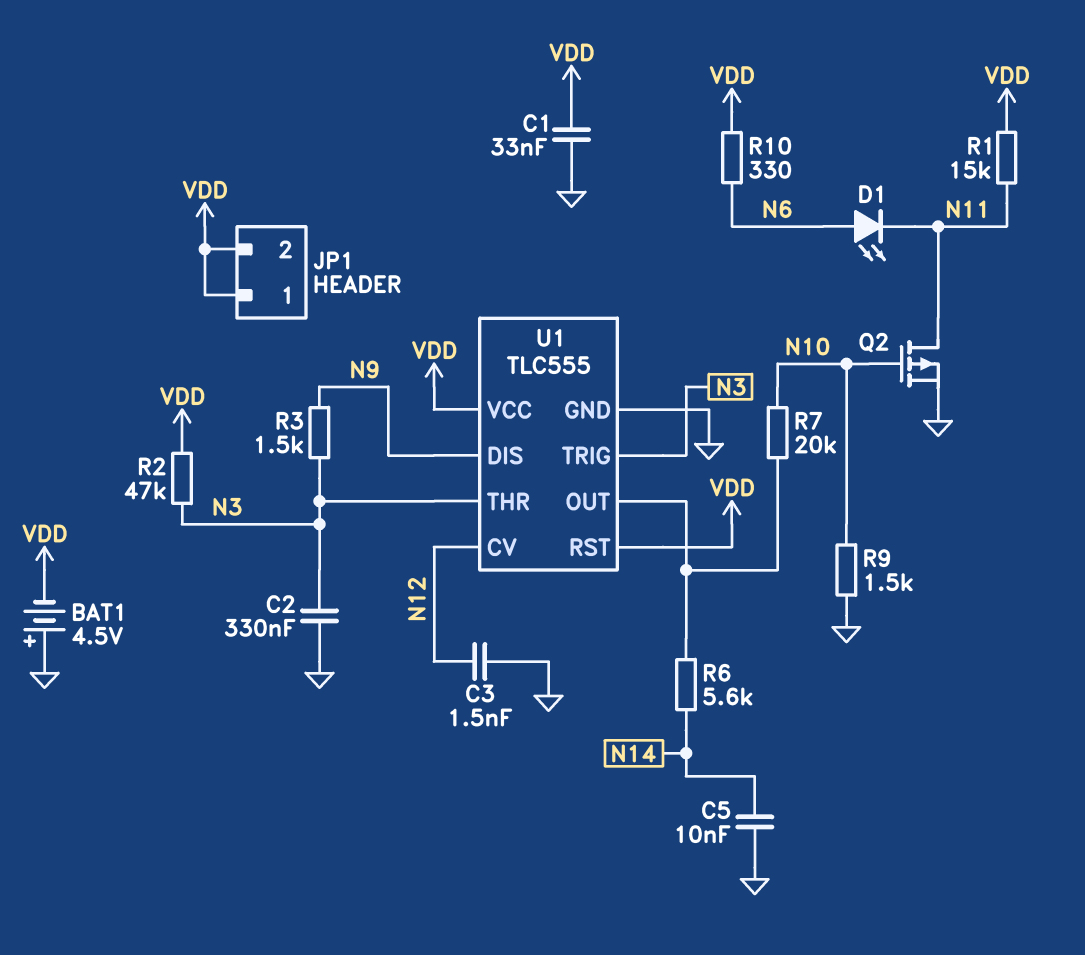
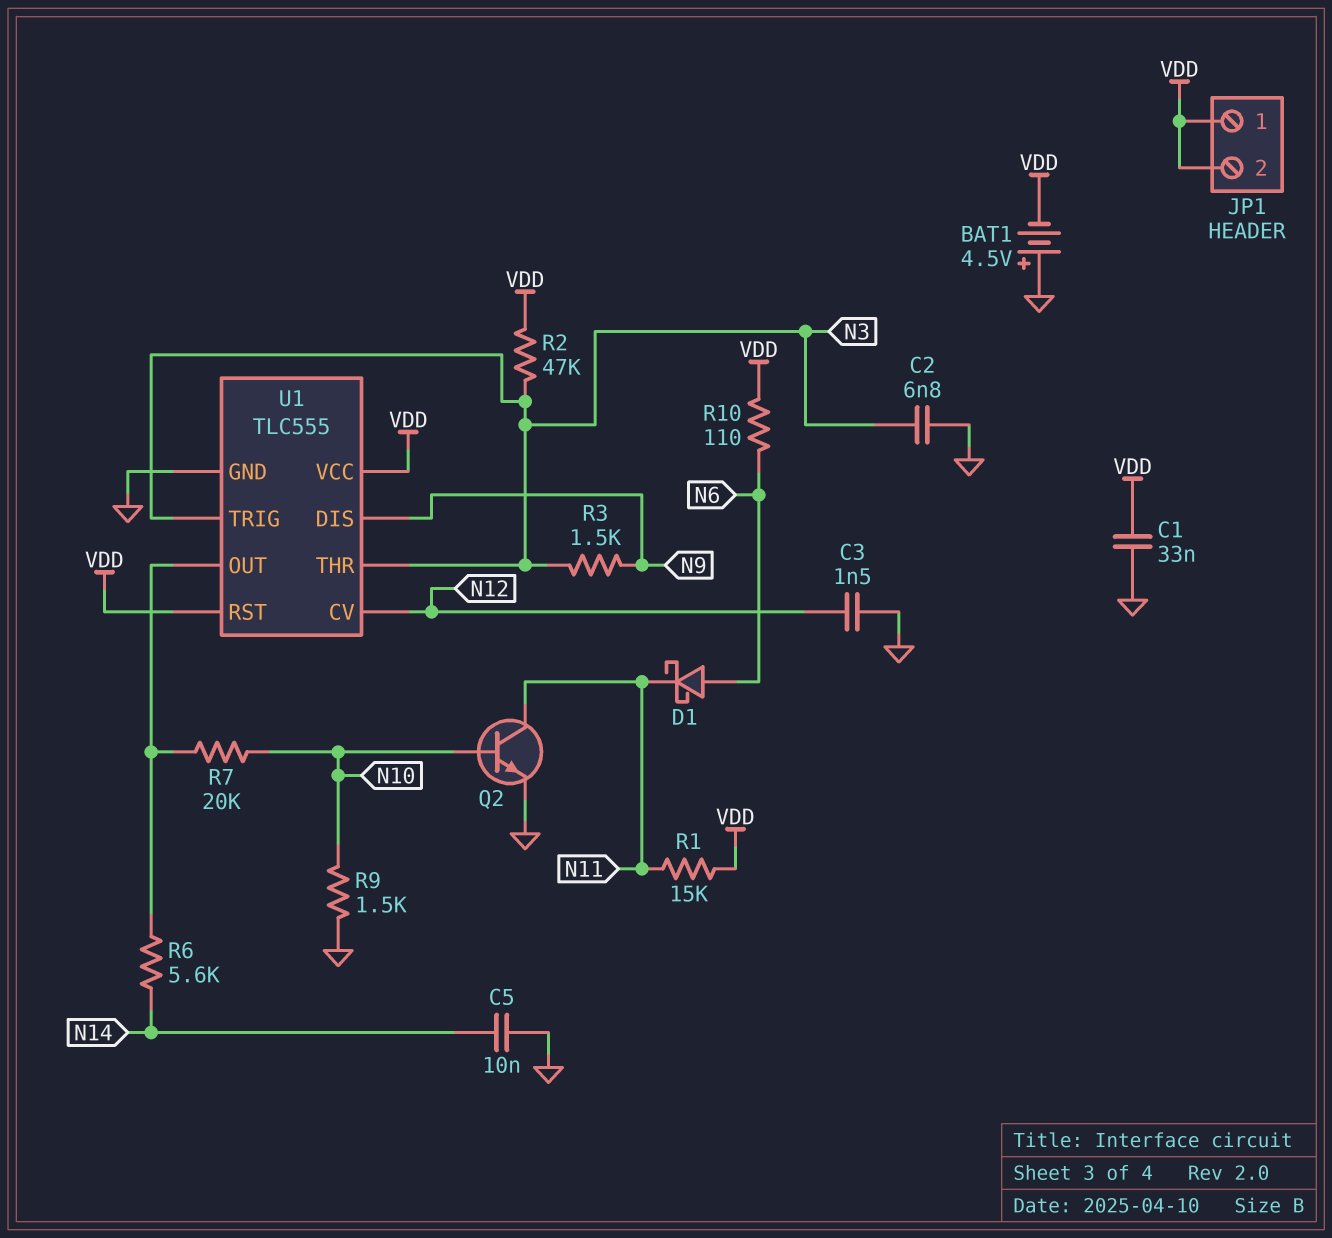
C2: 330nF (GND, N3) -> 6.8nF (GND, N3)
D1: LED (A N6, K N11) -> schottky (A N6, K N11)
Q2: PMOS (G N10, D N11, S GND) -> NPN (B N10, C N11, E GND)
R10: 330 (N6, VDD) -> 110 (N6, VDD)

